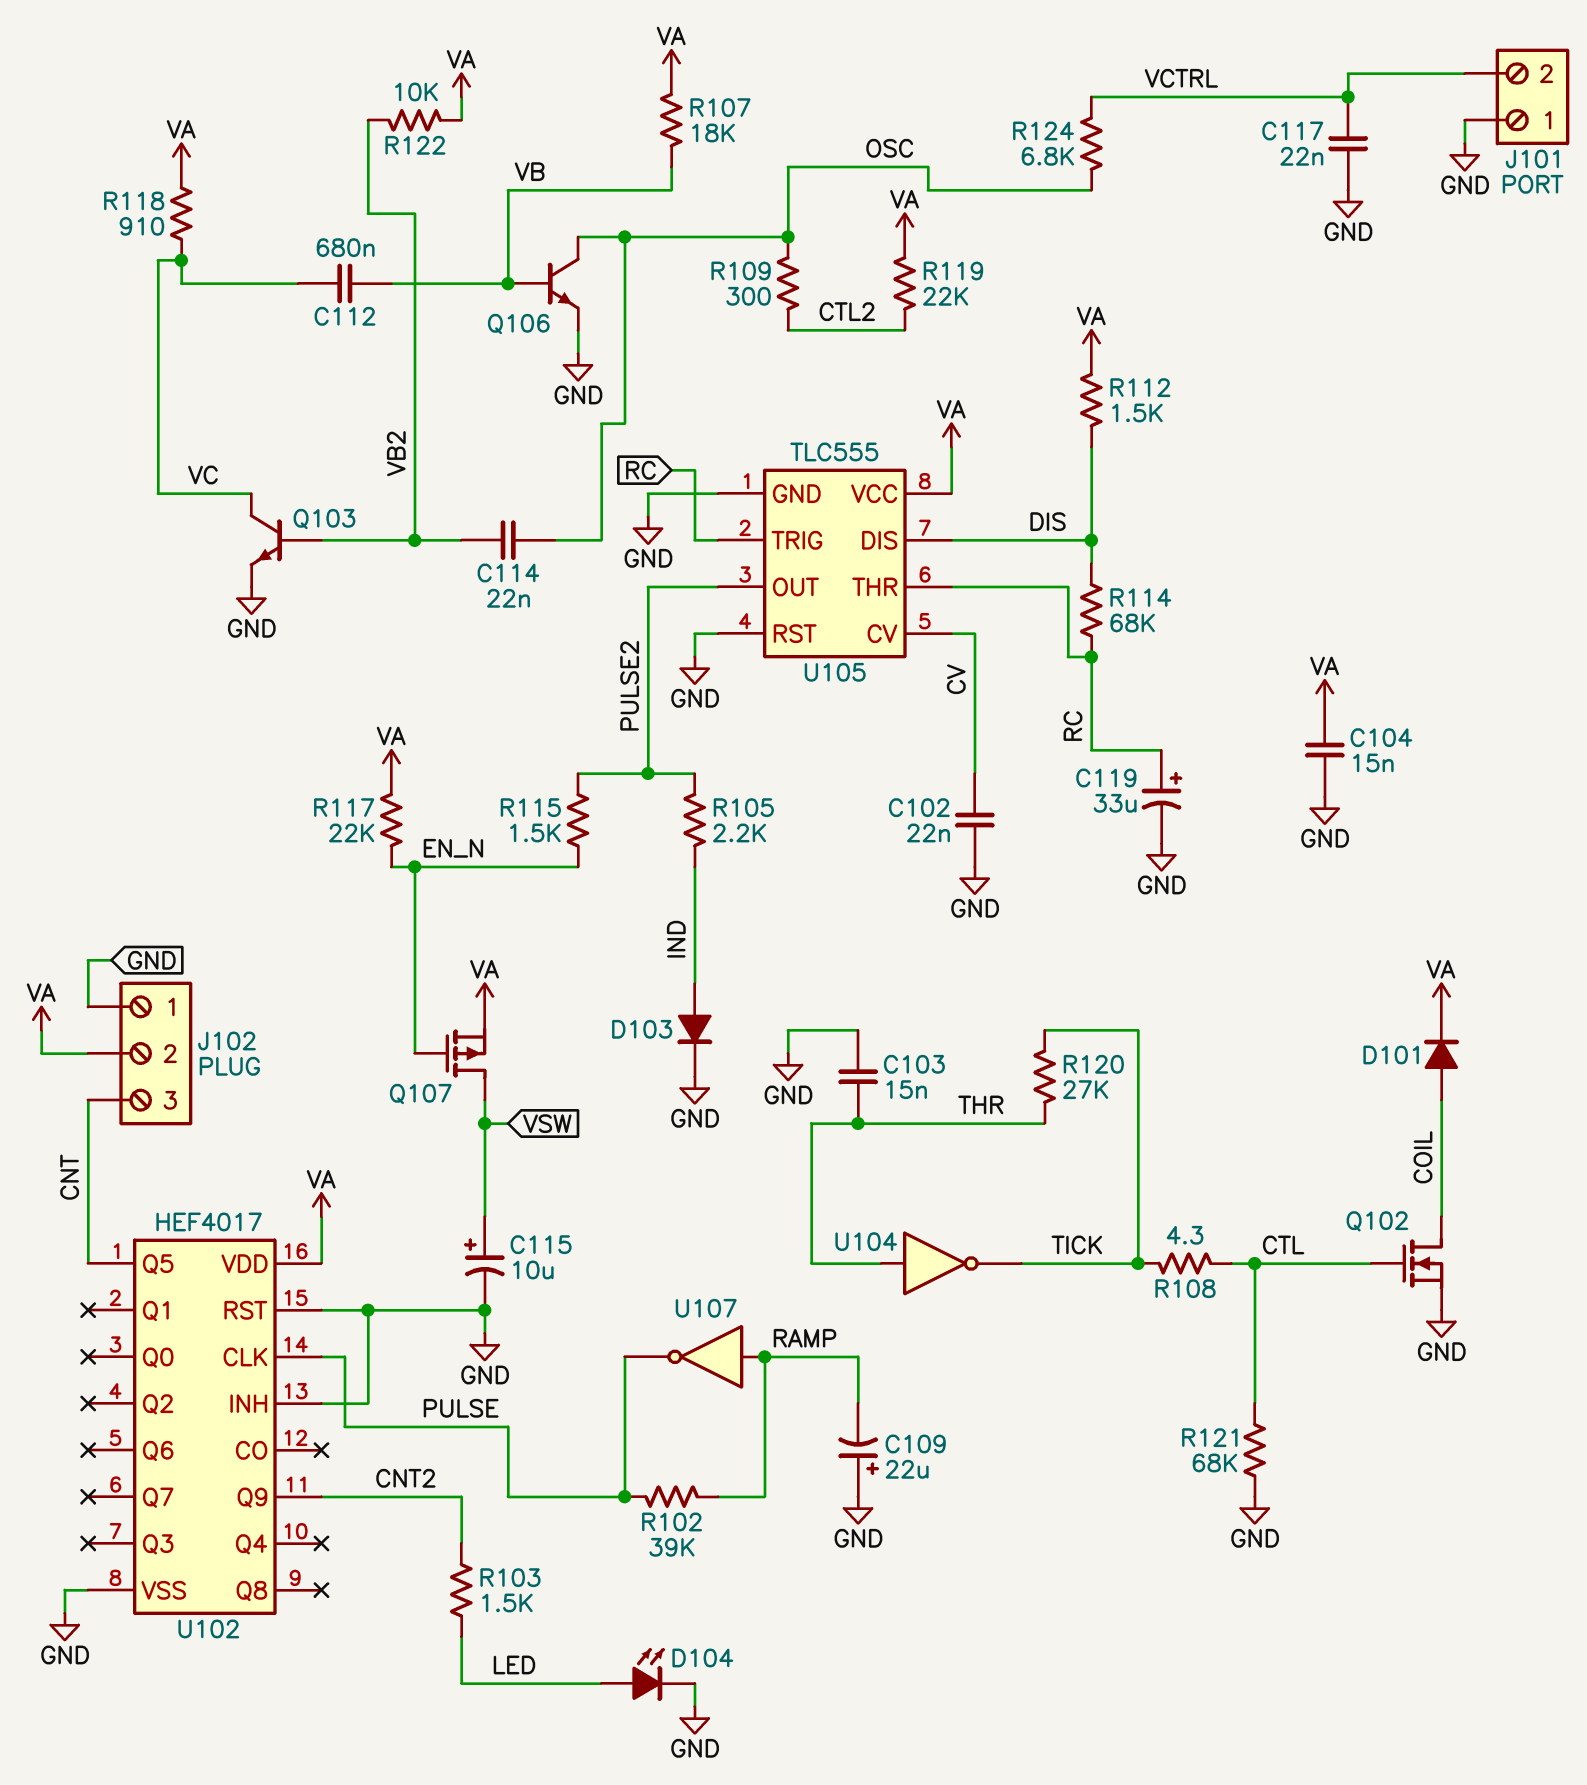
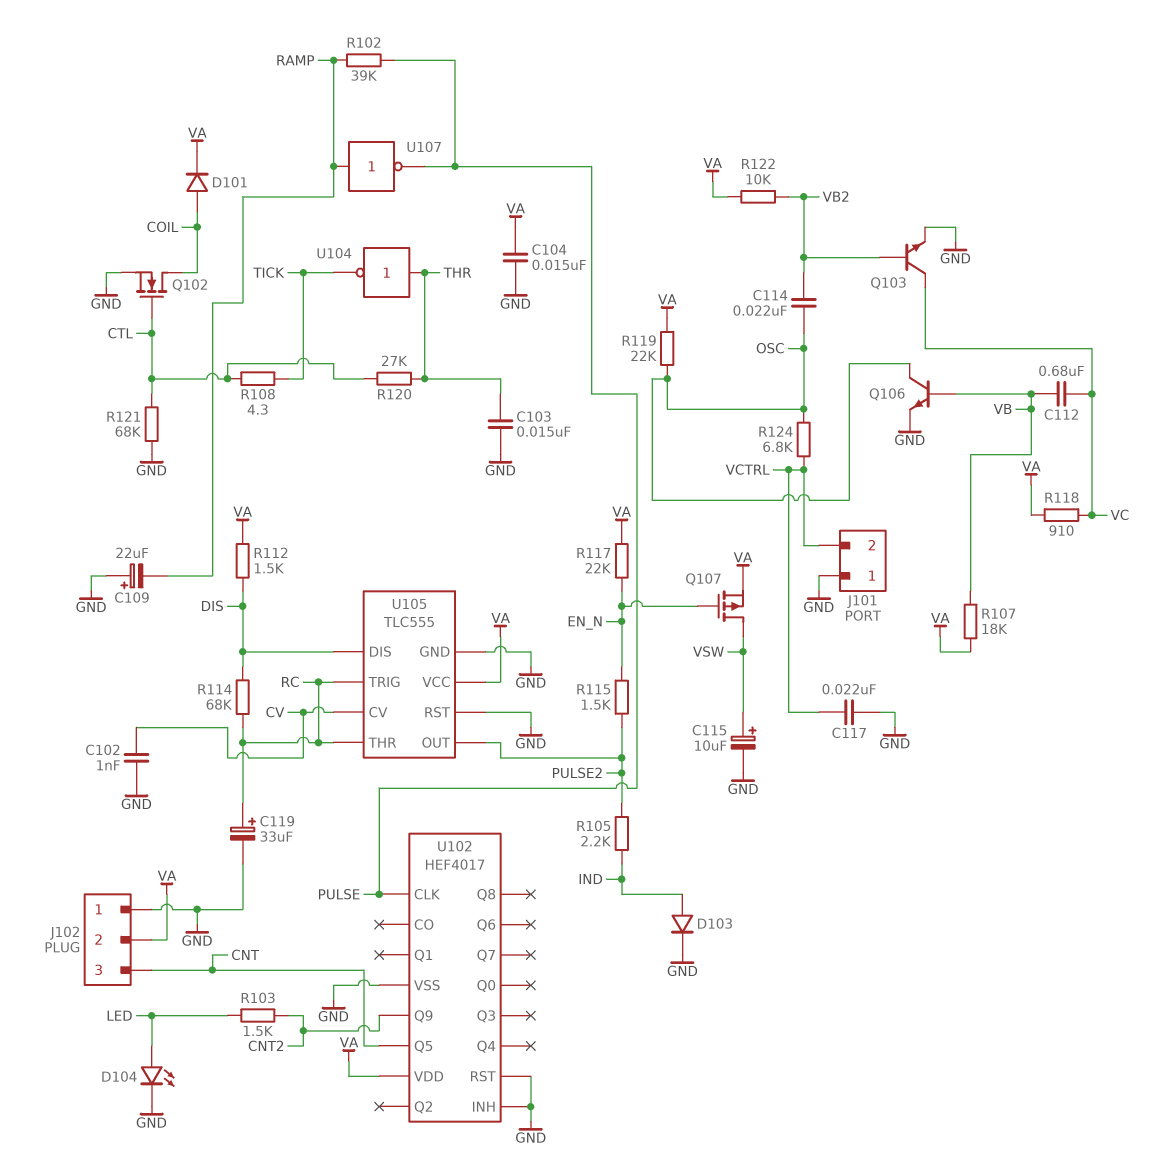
C102: 22nF (CV, GND) -> 1nF (CV, GND)
R109: 300 (CTL2, OSC) -> none
R119: 22k (CTL2, VA) -> 22k (OSC, VA)
R120: 27k (THR, TICK) -> 27k (CTL, THR)

